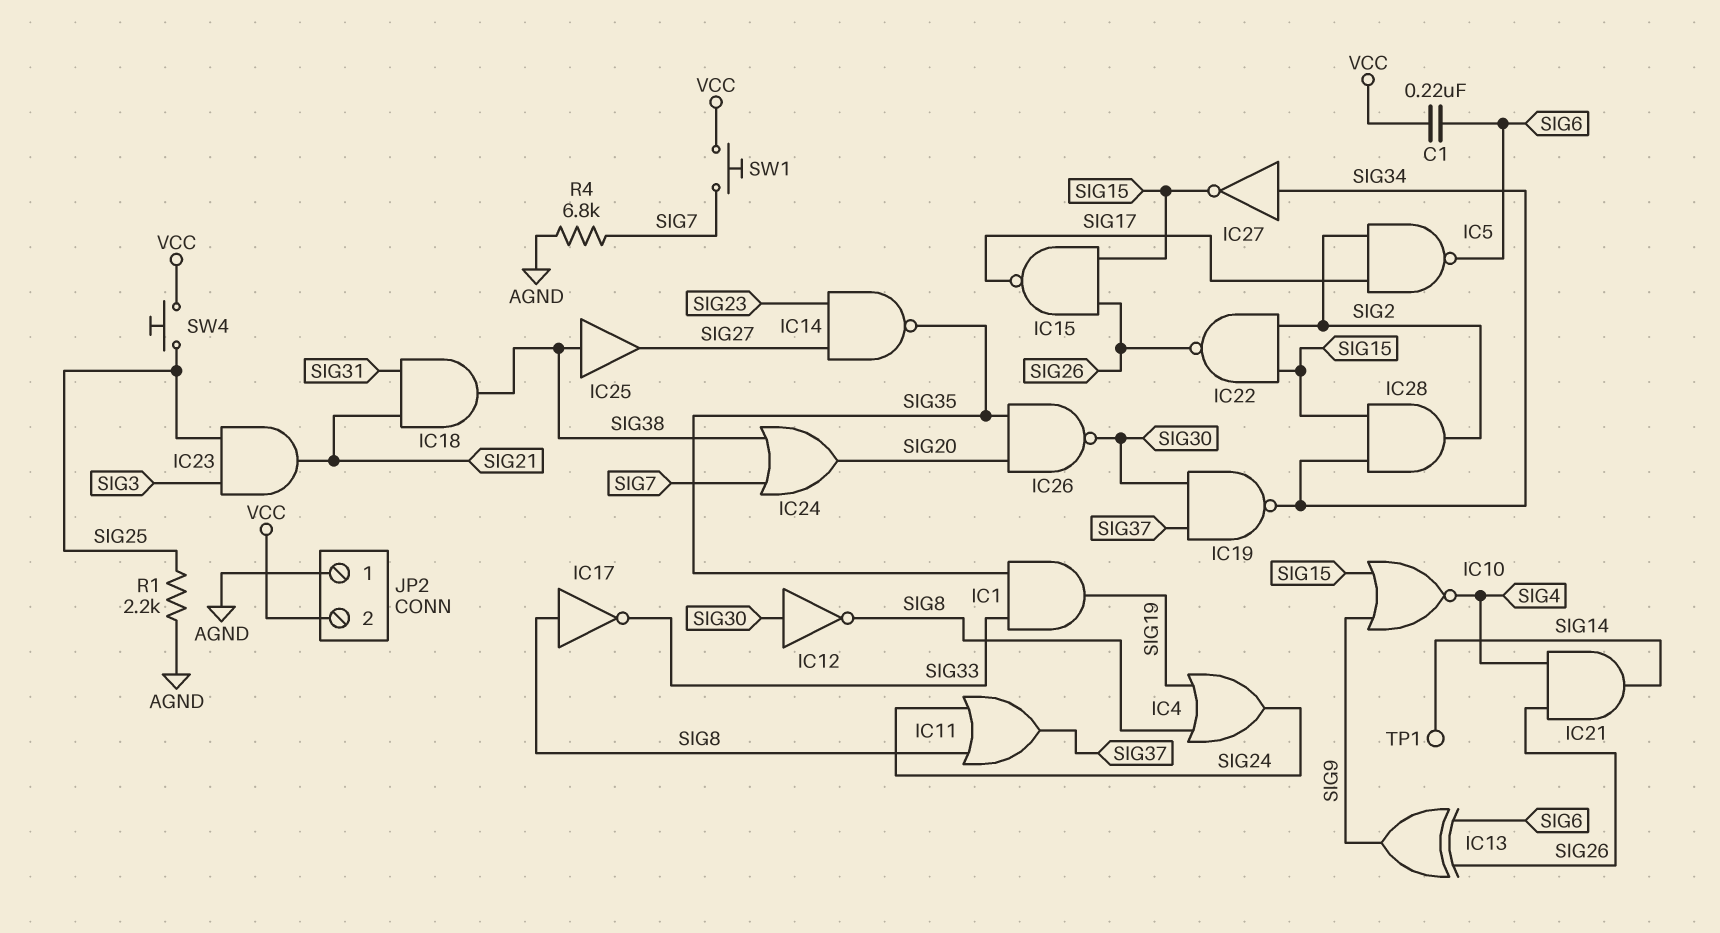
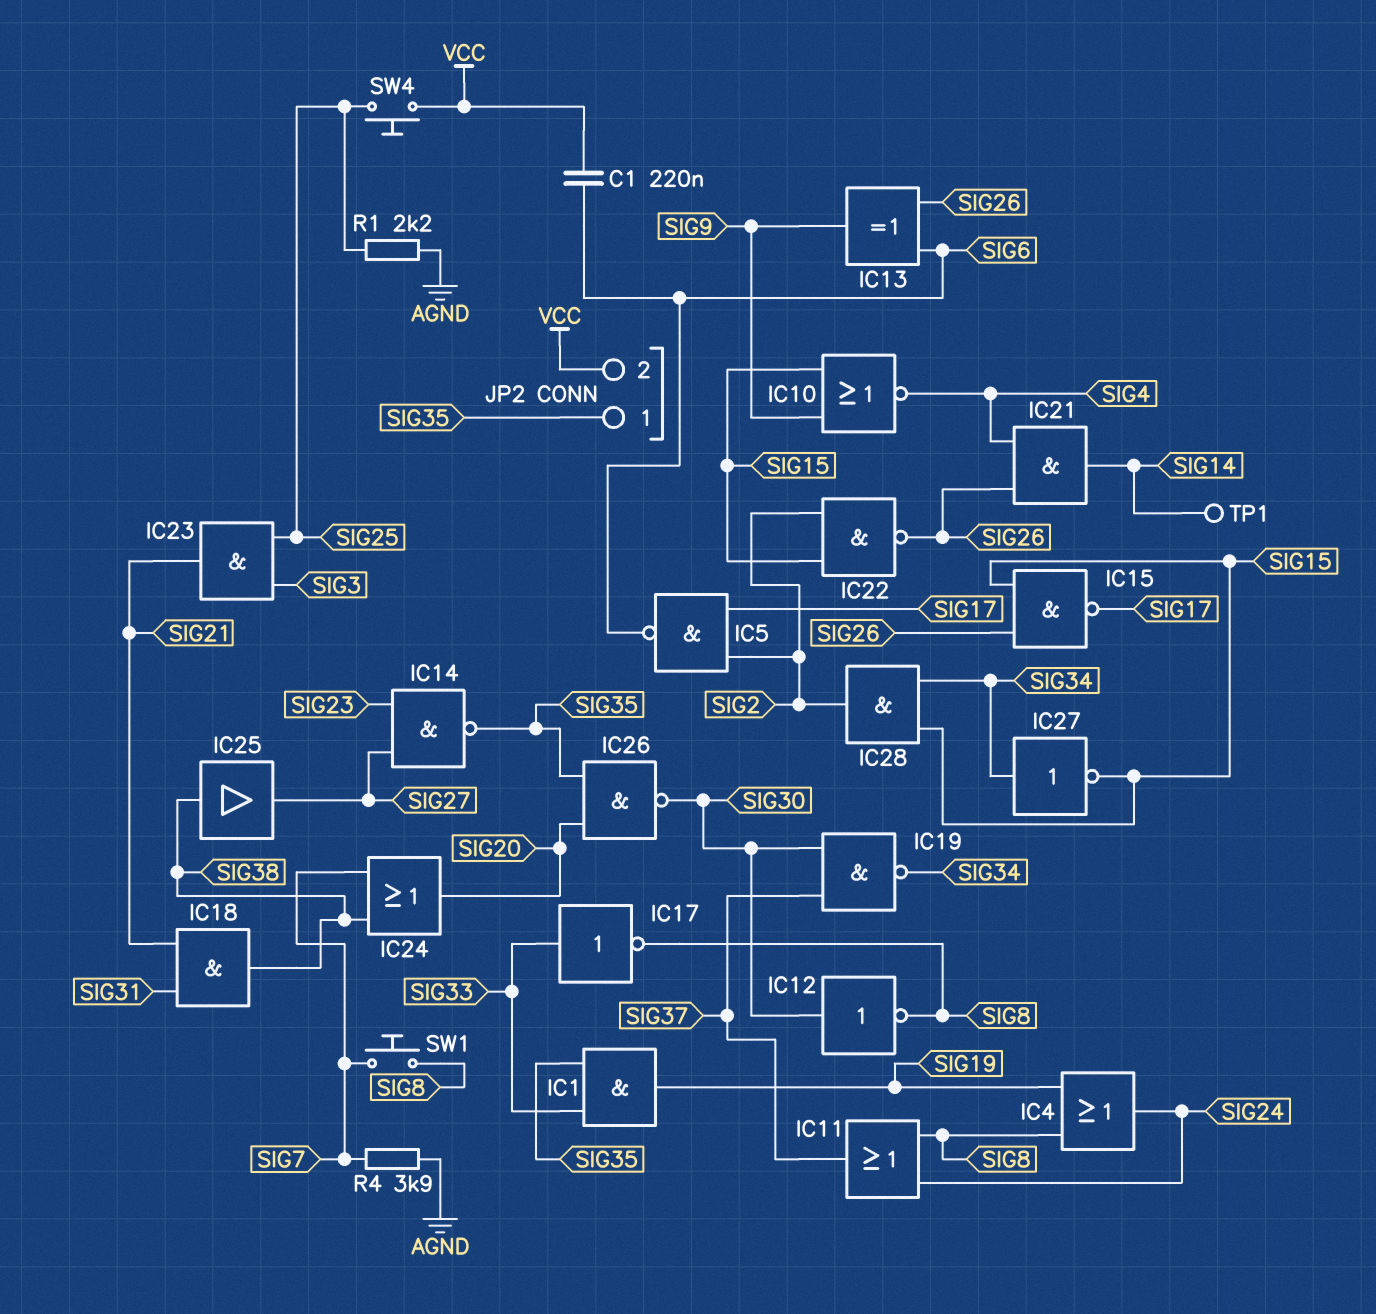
IC17: NOT (in SIG8, out SIG33) -> NOT (in SIG33, out SIG8)
JP2 pin 1: AGND -> SIG35
R4: 6.8k (AGND, SIG7) -> 3.9k (AGND, SIG7)
SW1: button (SIG7, VCC) -> button (SIG7, SIG8)

